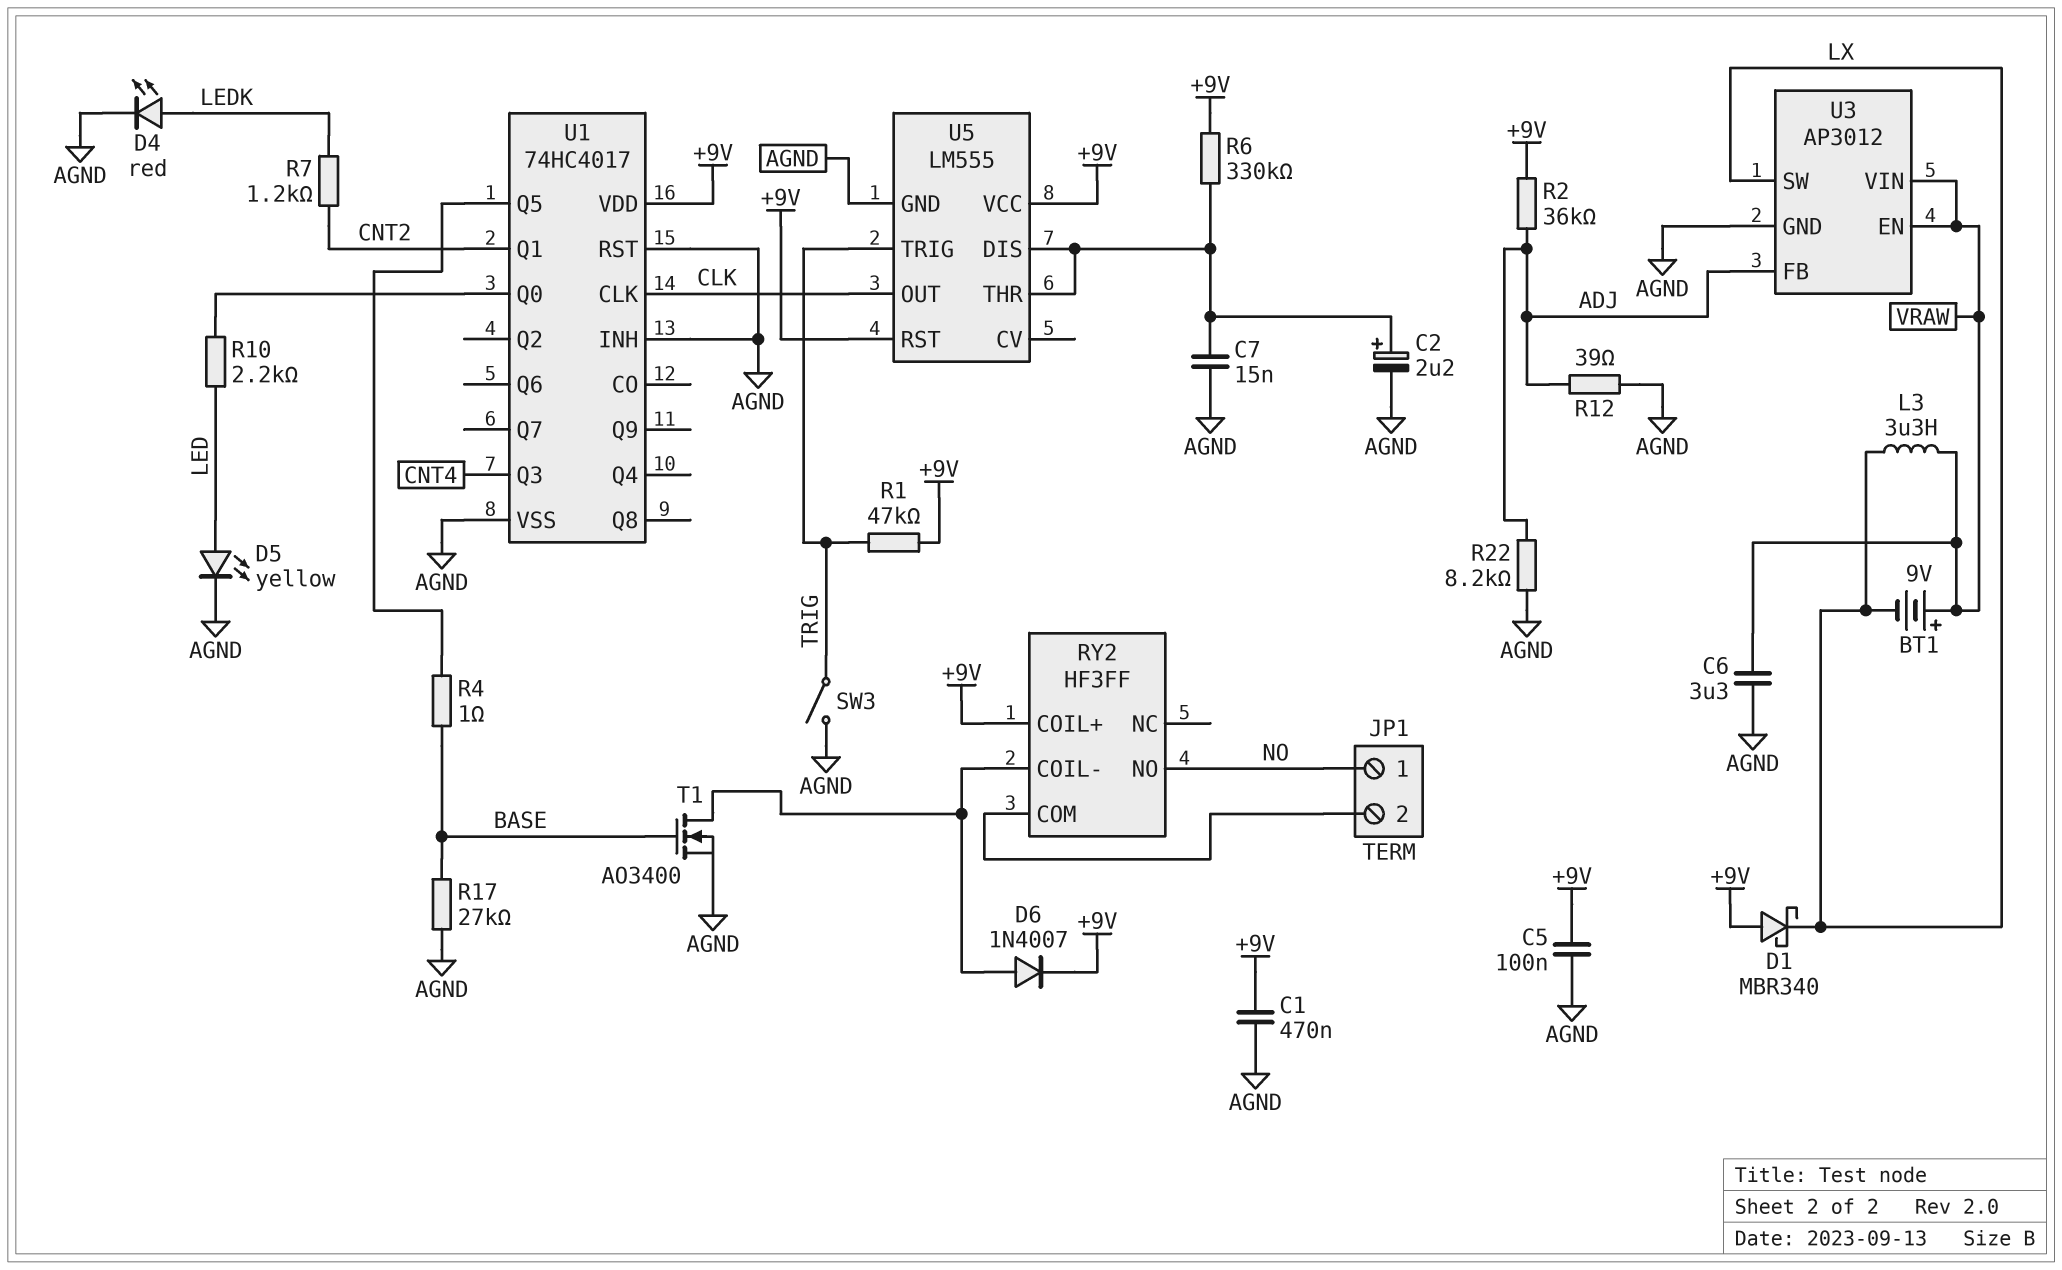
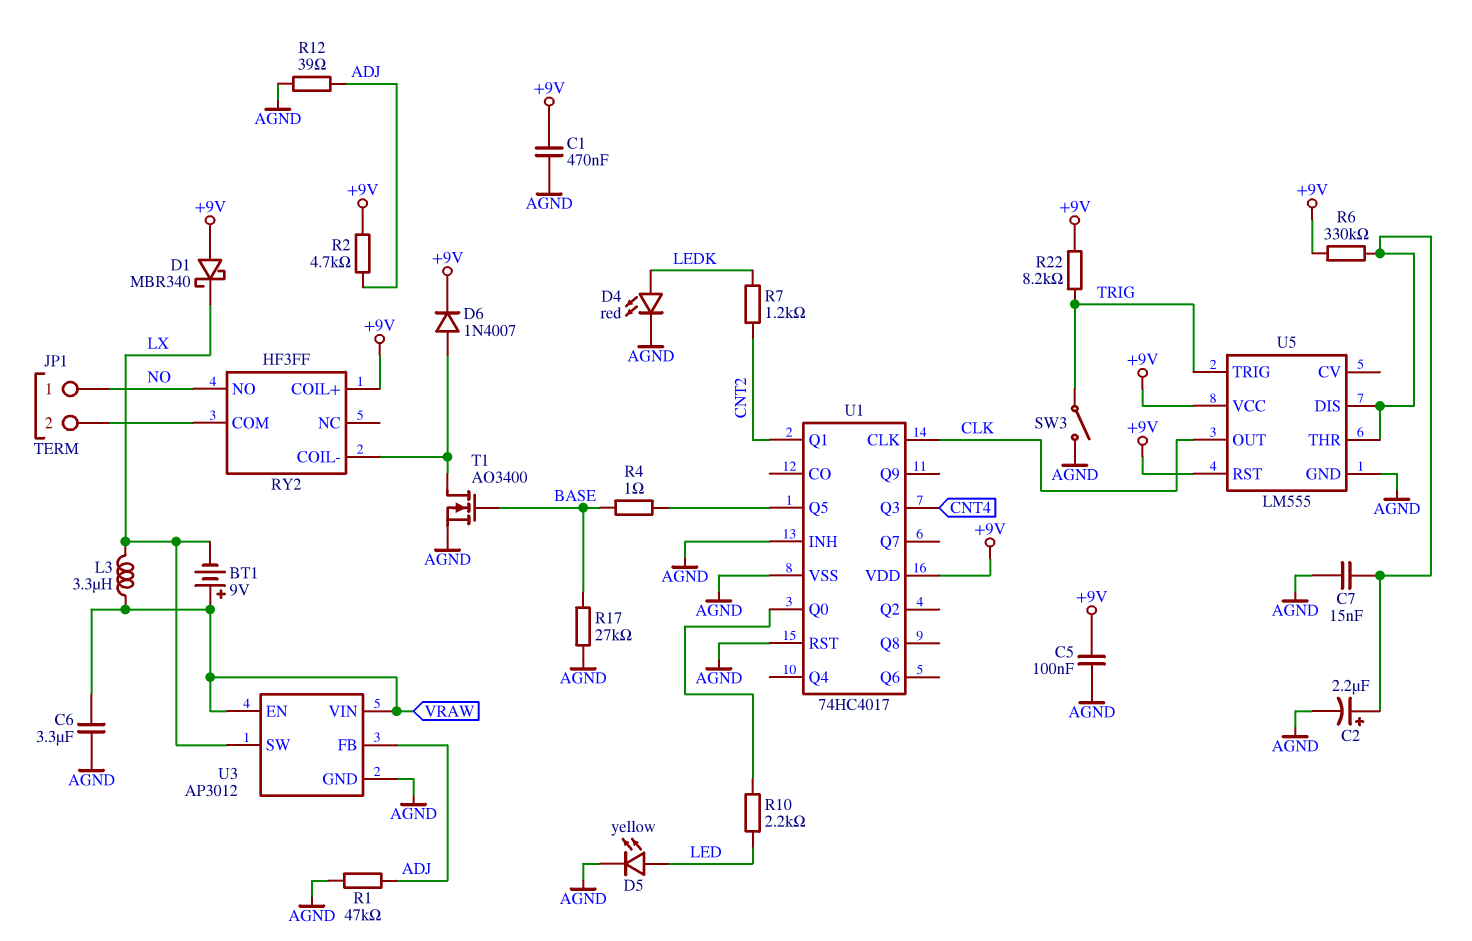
R1: 47k (+9V, TRIG) -> 47k (ADJ, AGND)
R2: 36k (+9V, ADJ) -> 4.7k (+9V, ADJ)
R22: 8.2k (ADJ, AGND) -> 8.2k (+9V, TRIG)

